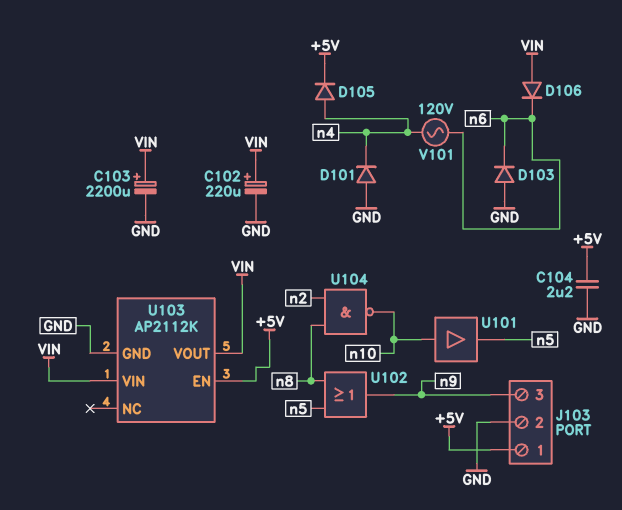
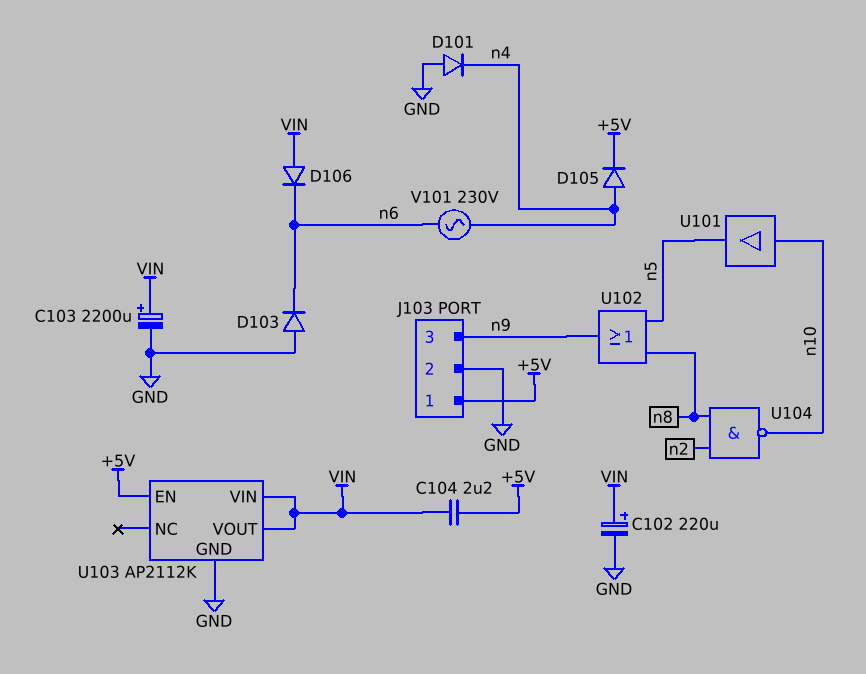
C104: 2.2uF (+5V, GND) -> 2.2uF (+5V, VIN)
V101: AC 120V (n4, n6) -> AC 230V (n4, n6)

